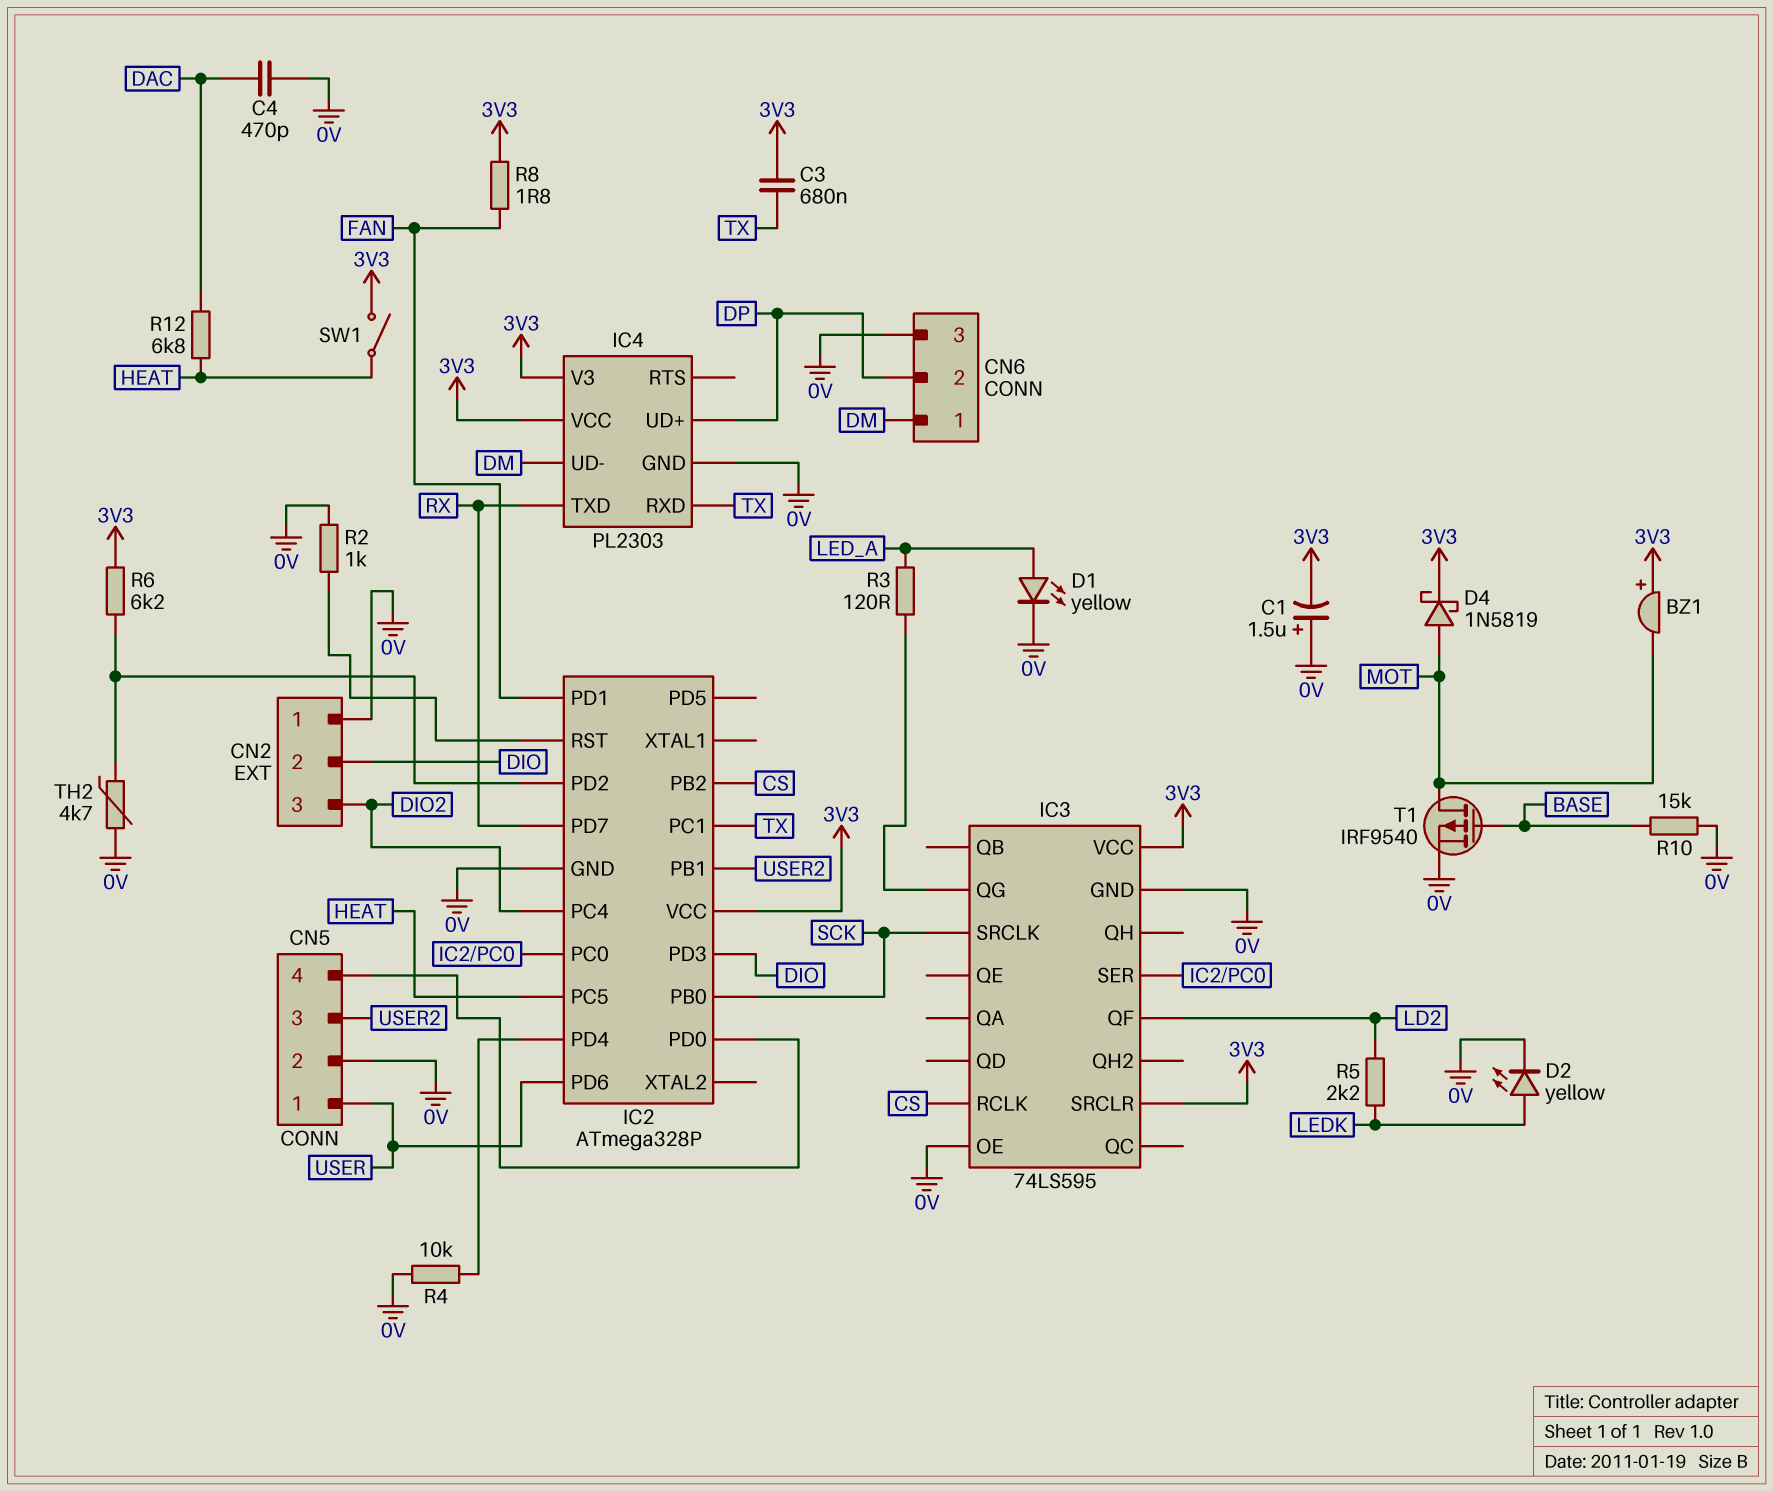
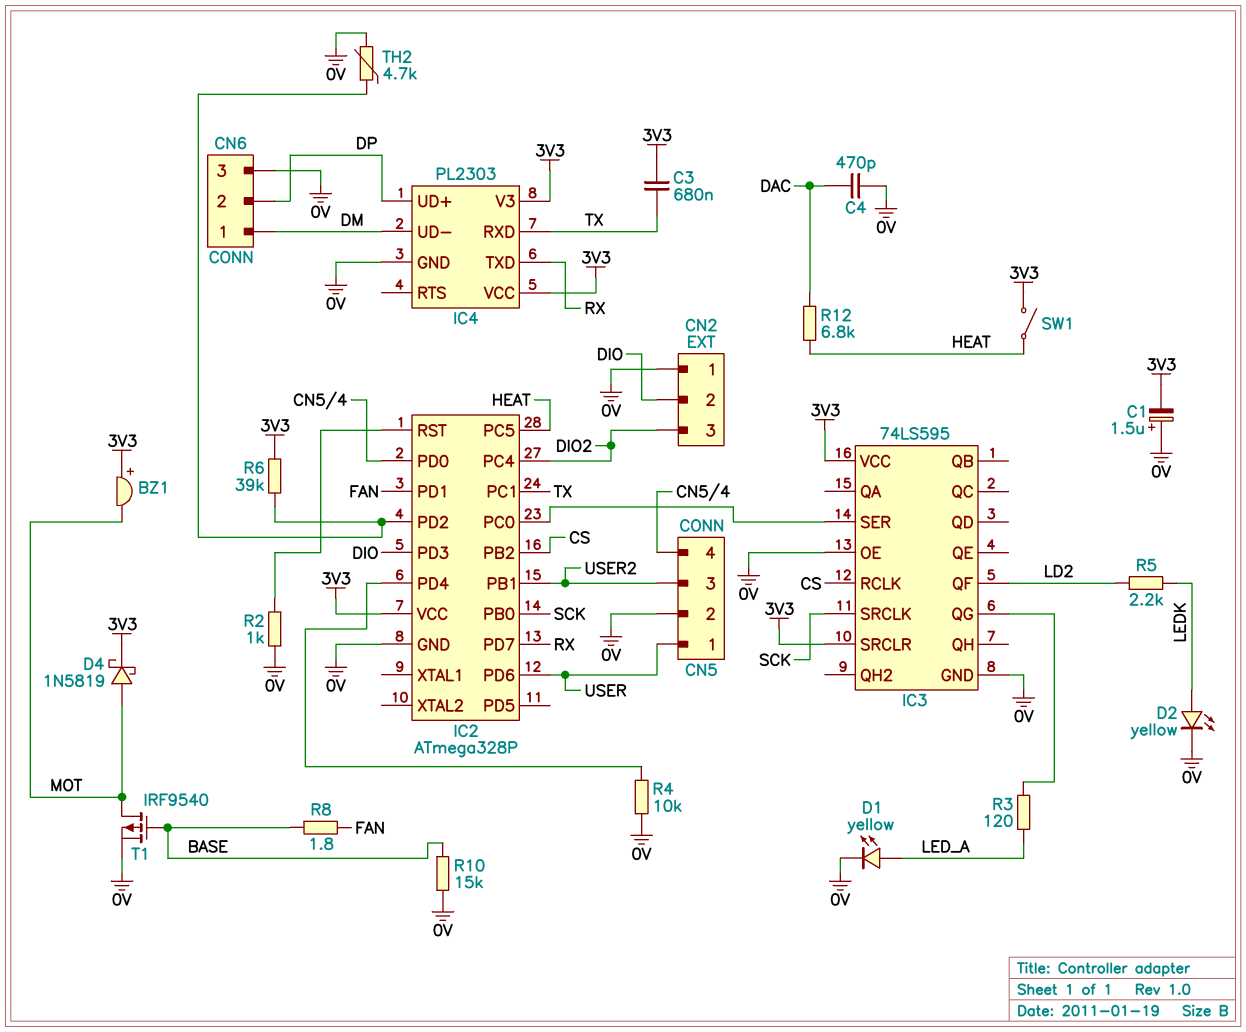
R6: 6.2k (3V3, IC2/PD2) -> 39k (3V3, IC2/PD2)
R8: 1.8 (3V3, FAN) -> 1.8 (BASE, FAN)

